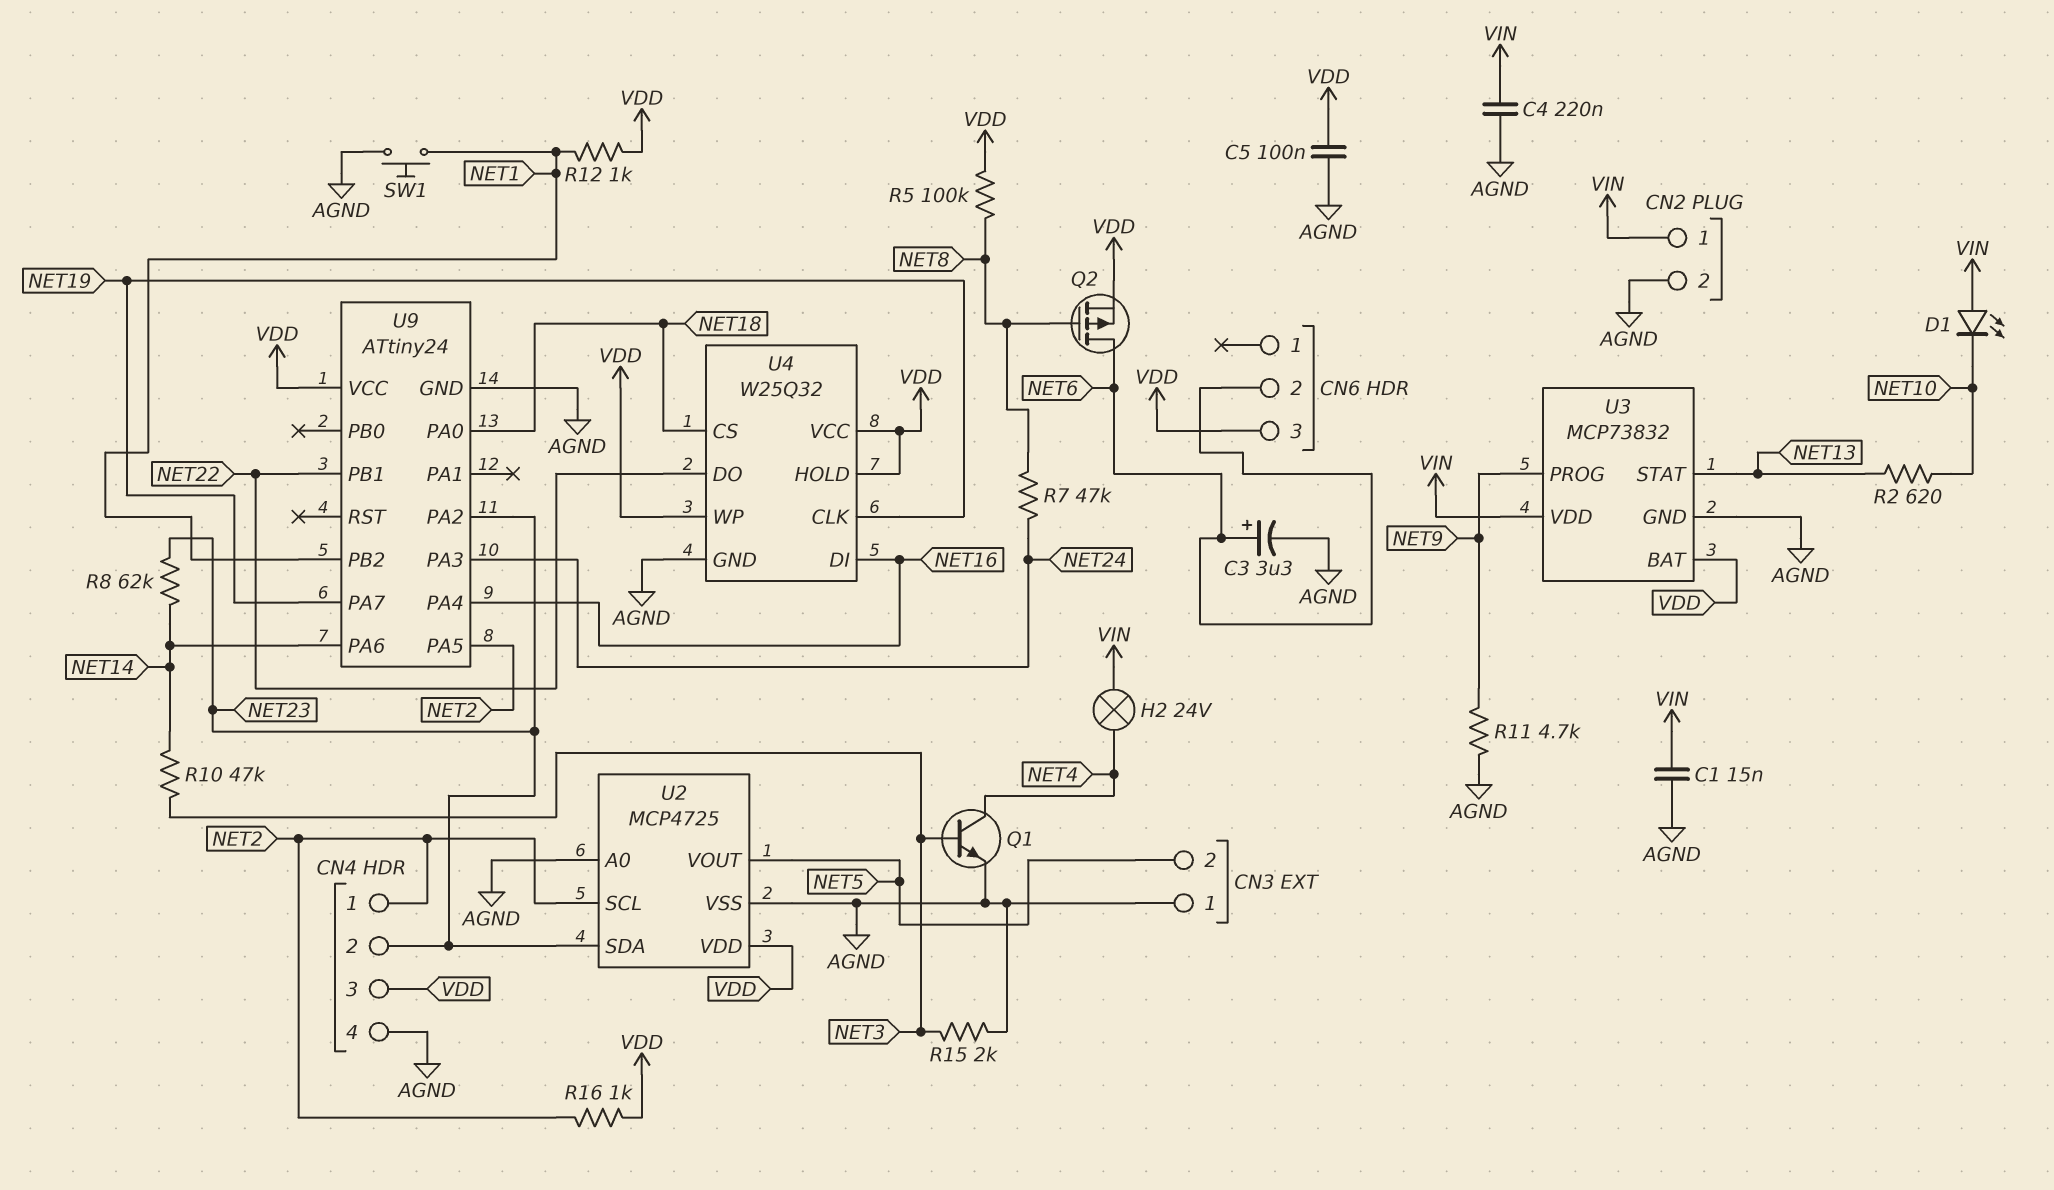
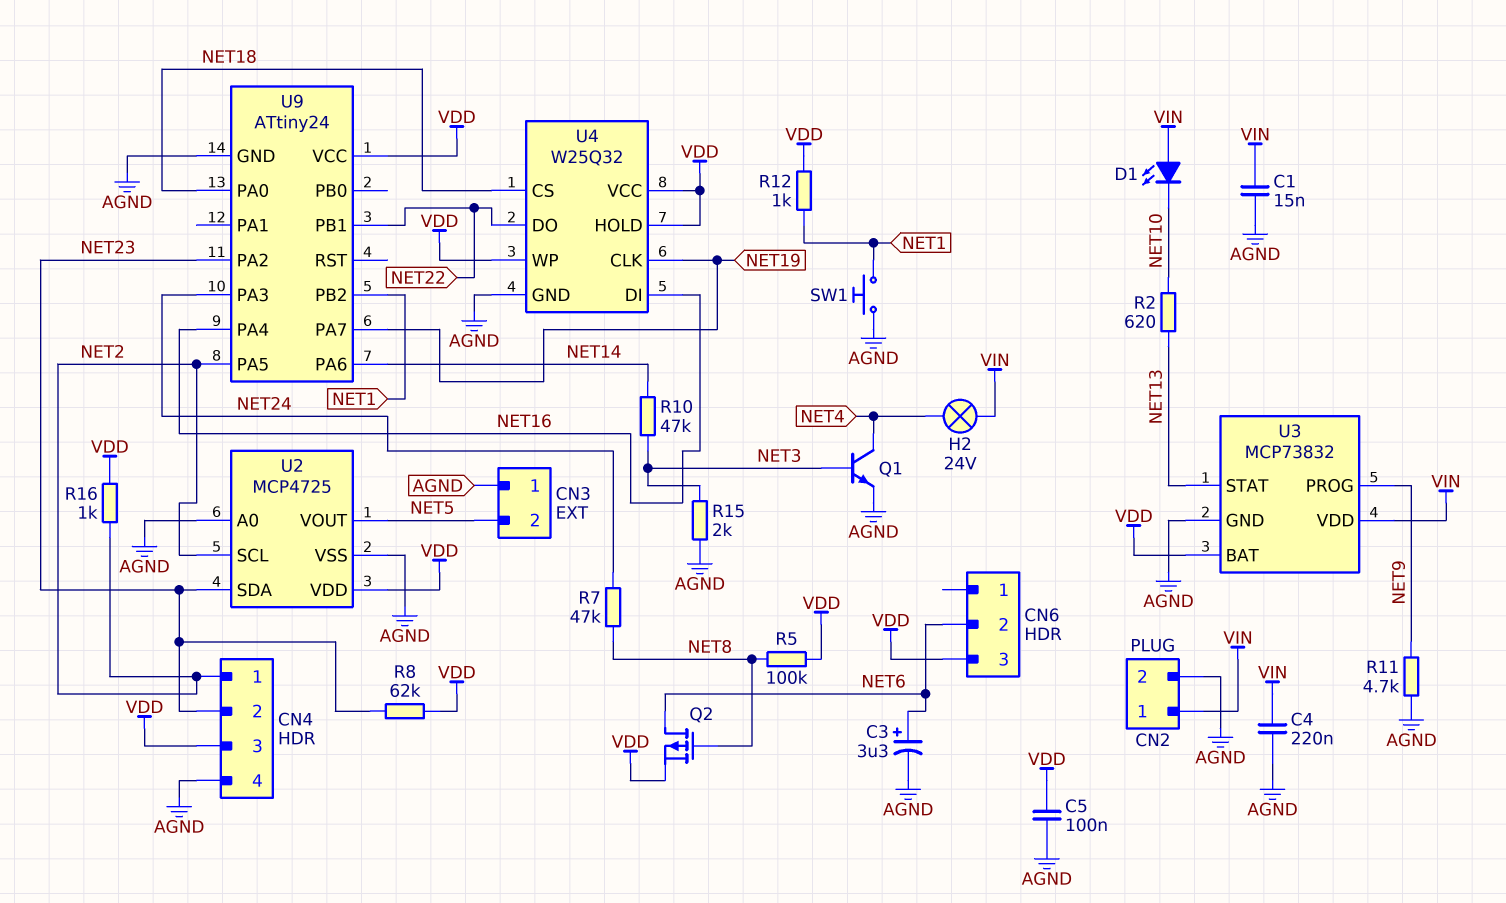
R8: 62k (NET14, NET23) -> 62k (NET23, VDD)

